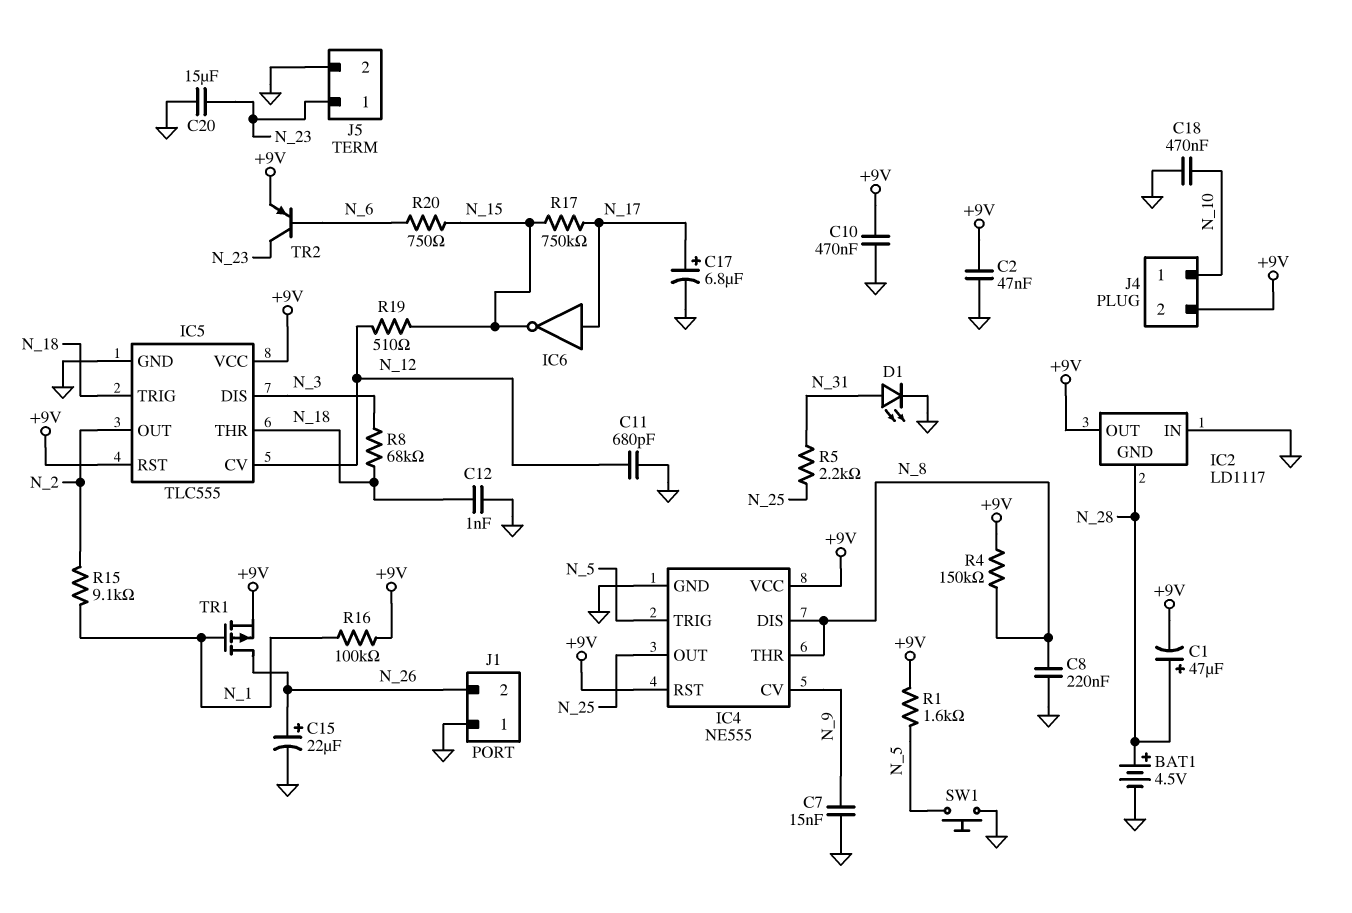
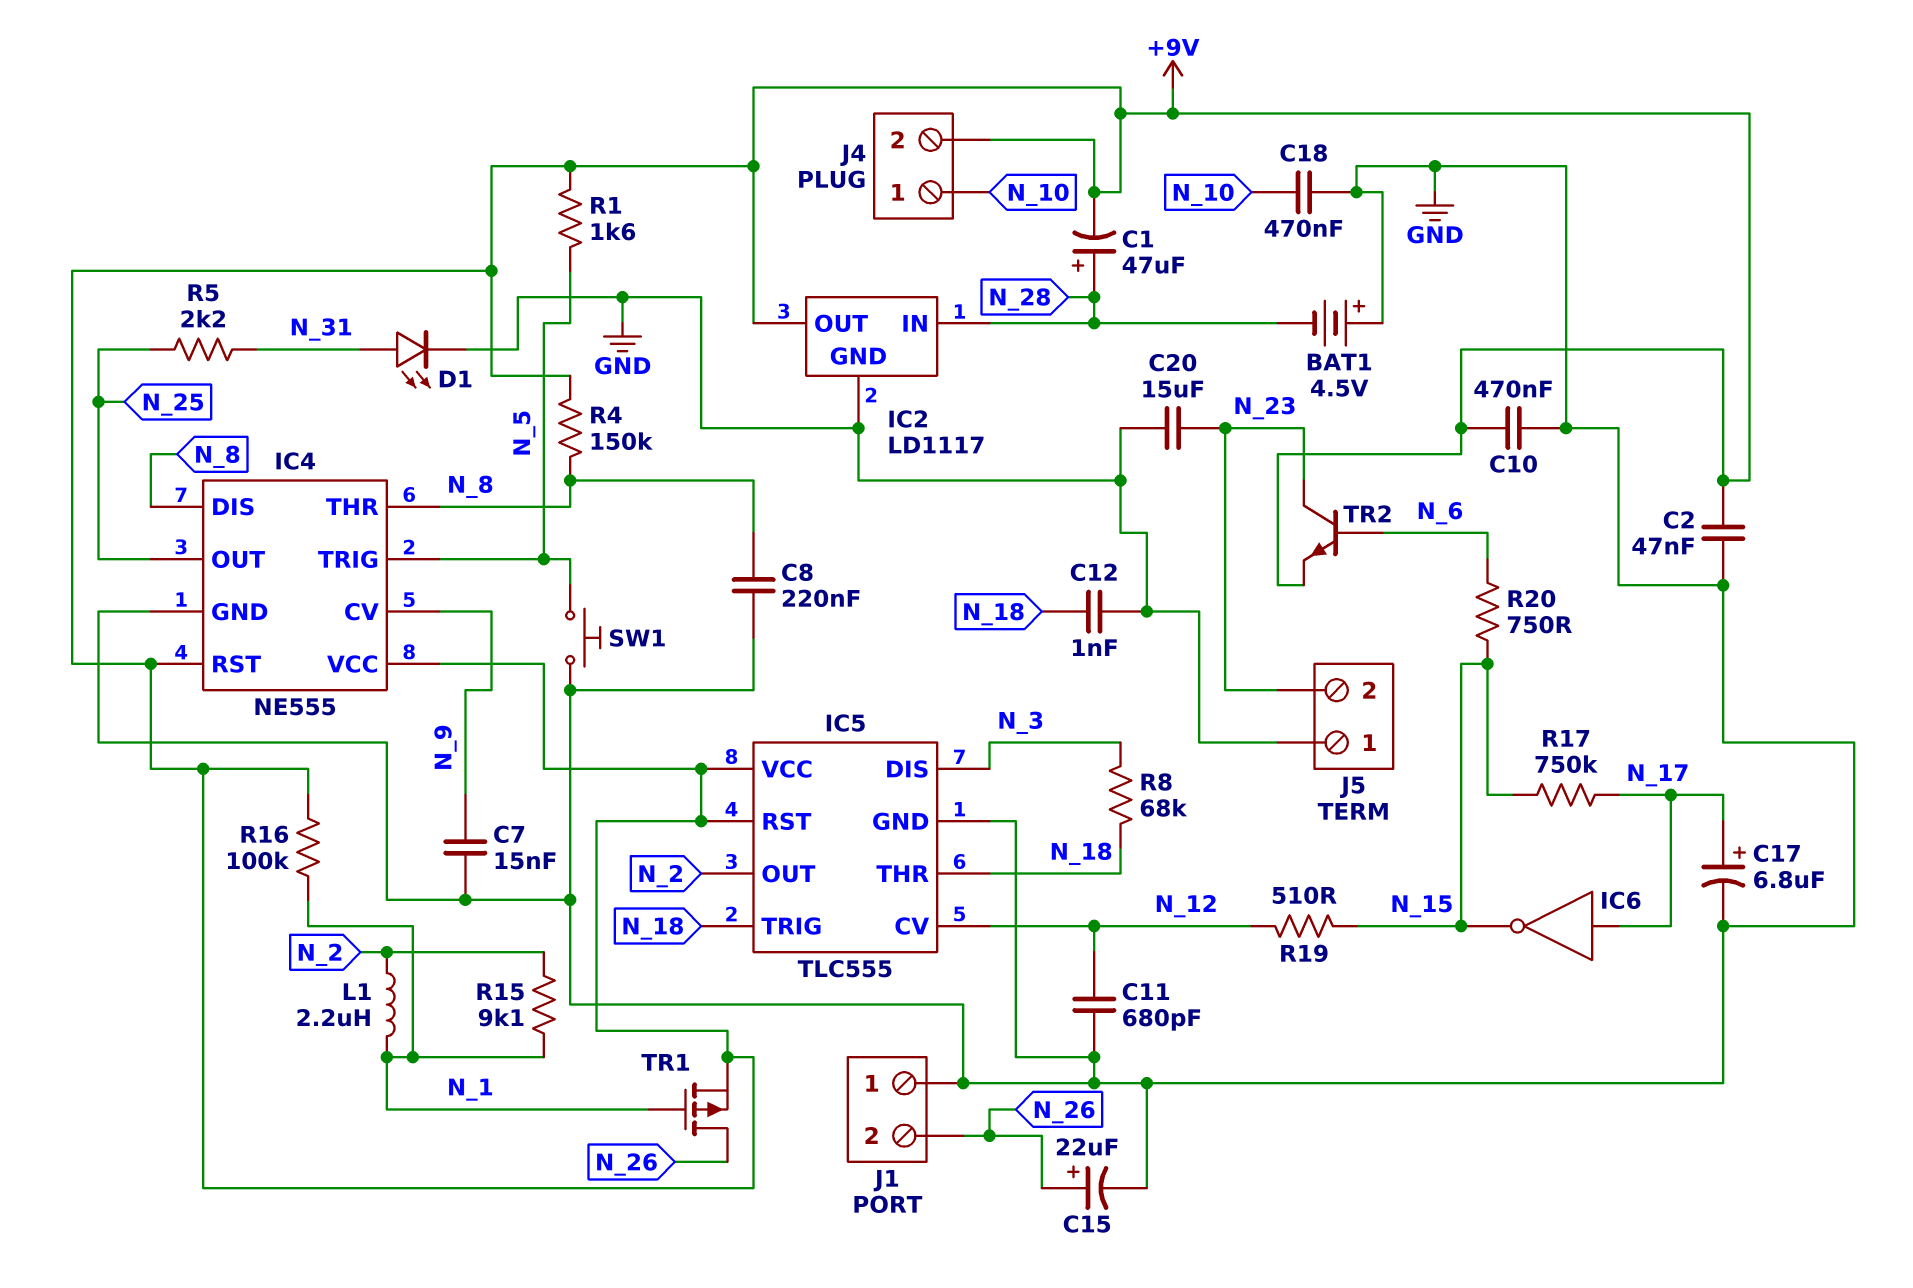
BAT1: 4.5V (plus N_28, minus GND) -> 4.5V (plus GND, minus N_28)
IC2 pin GND: N_28 -> GND
IC2 pin IN: GND -> N_28
J5 pin 1: N_23 -> GND
J5 pin 2: GND -> N_23
L1: none -> 2.2uH (N_1, N_2)
TR2: PNP (B N_6, C N_23, E +9V) -> NPN (B N_6, C N_23, E +9V)

